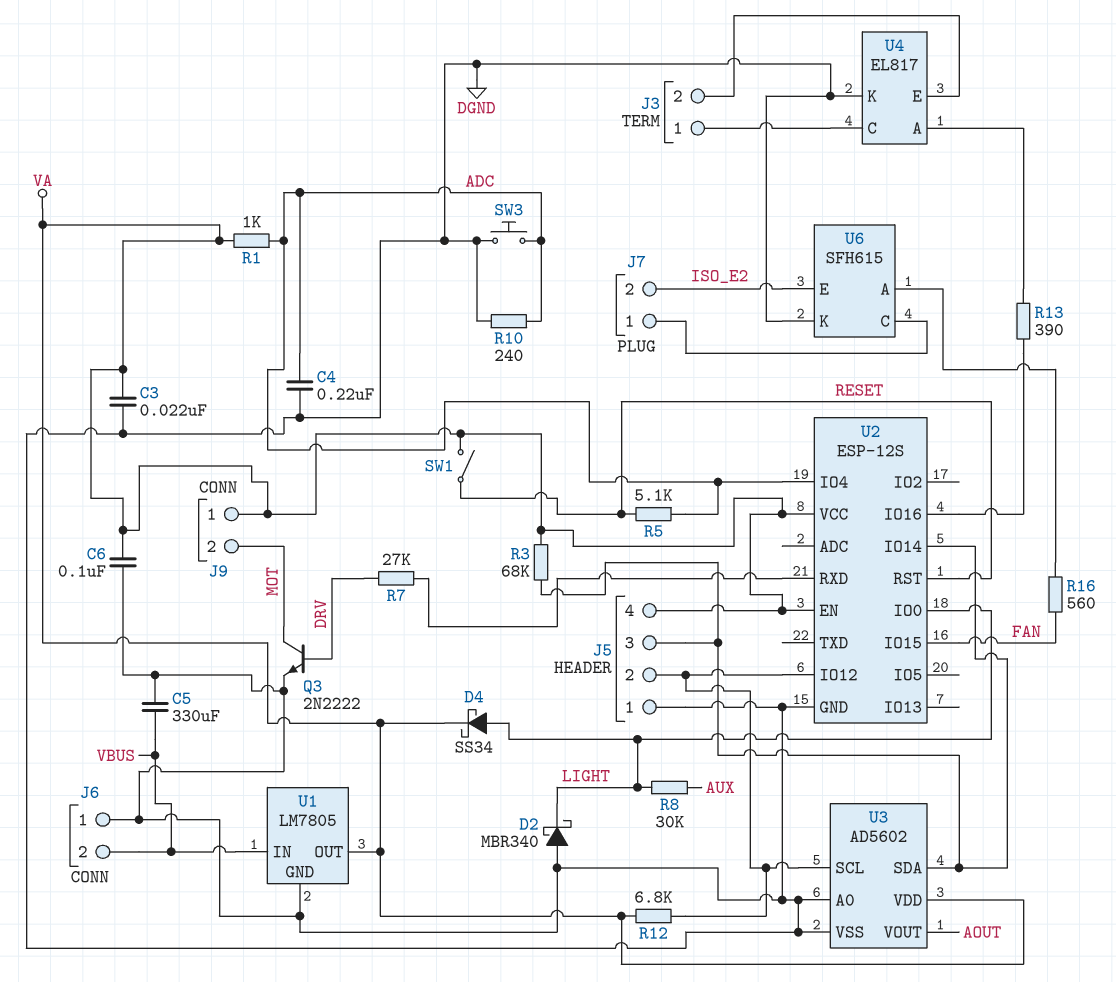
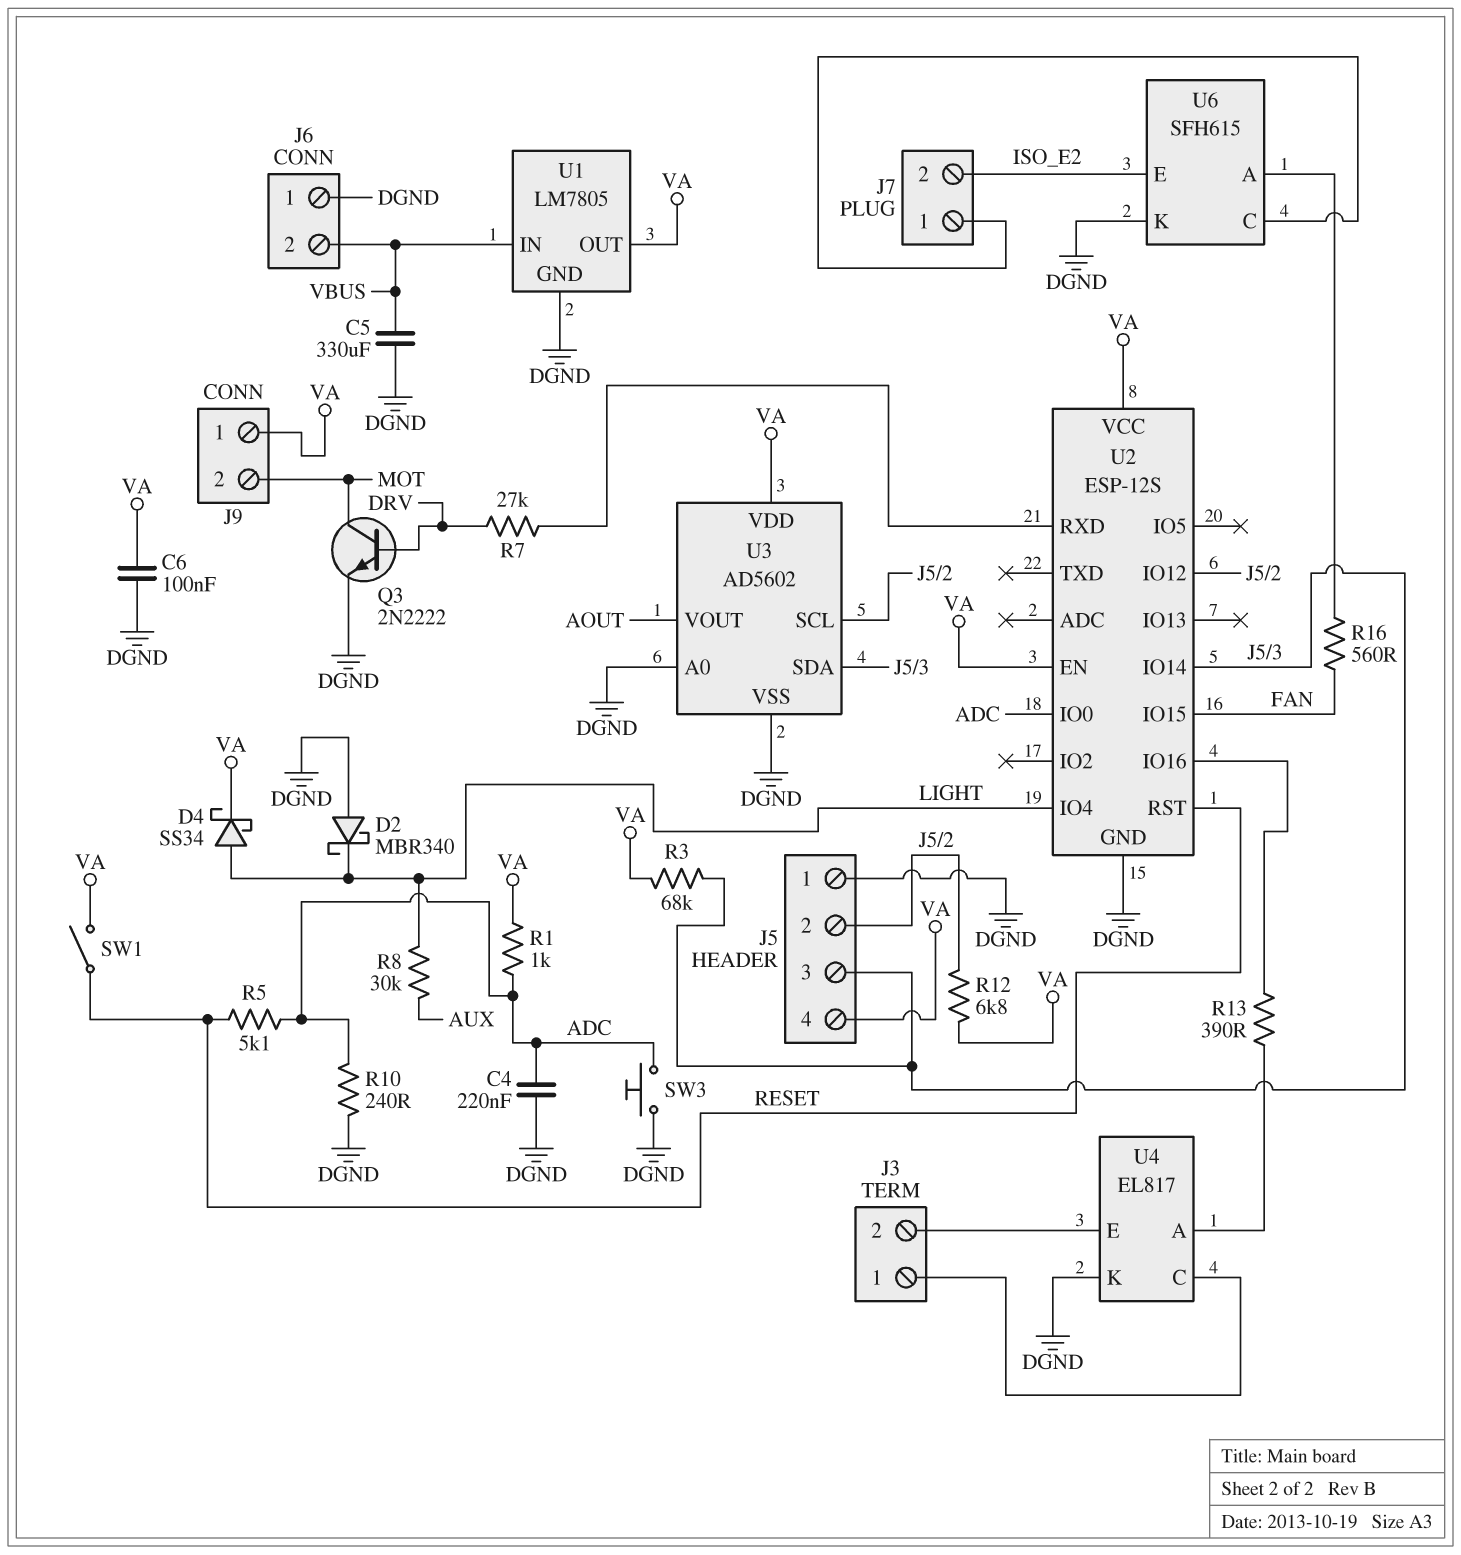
C3: 22nF (DGND, VA) -> none
U2 pin IO0: LIGHT -> ADC
U2 pin IO4: ADC -> LIGHT

